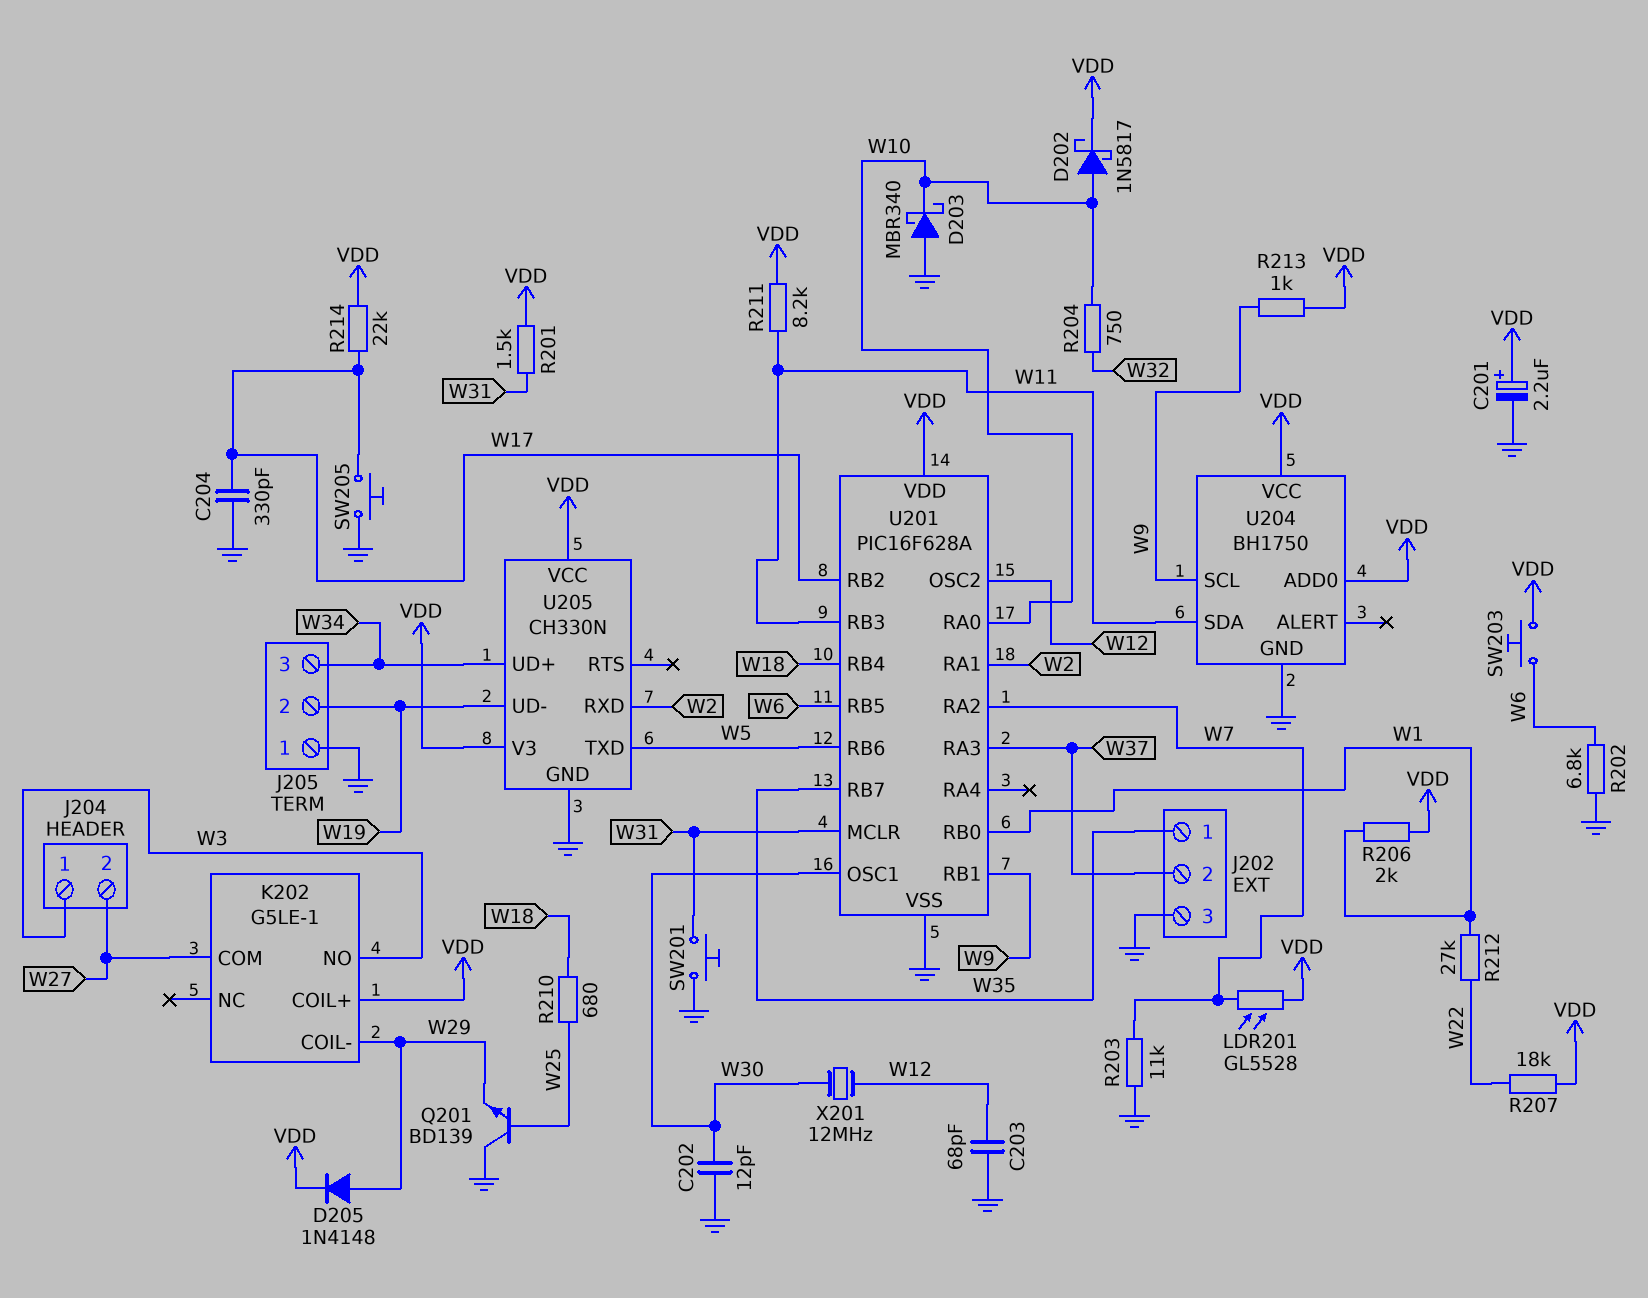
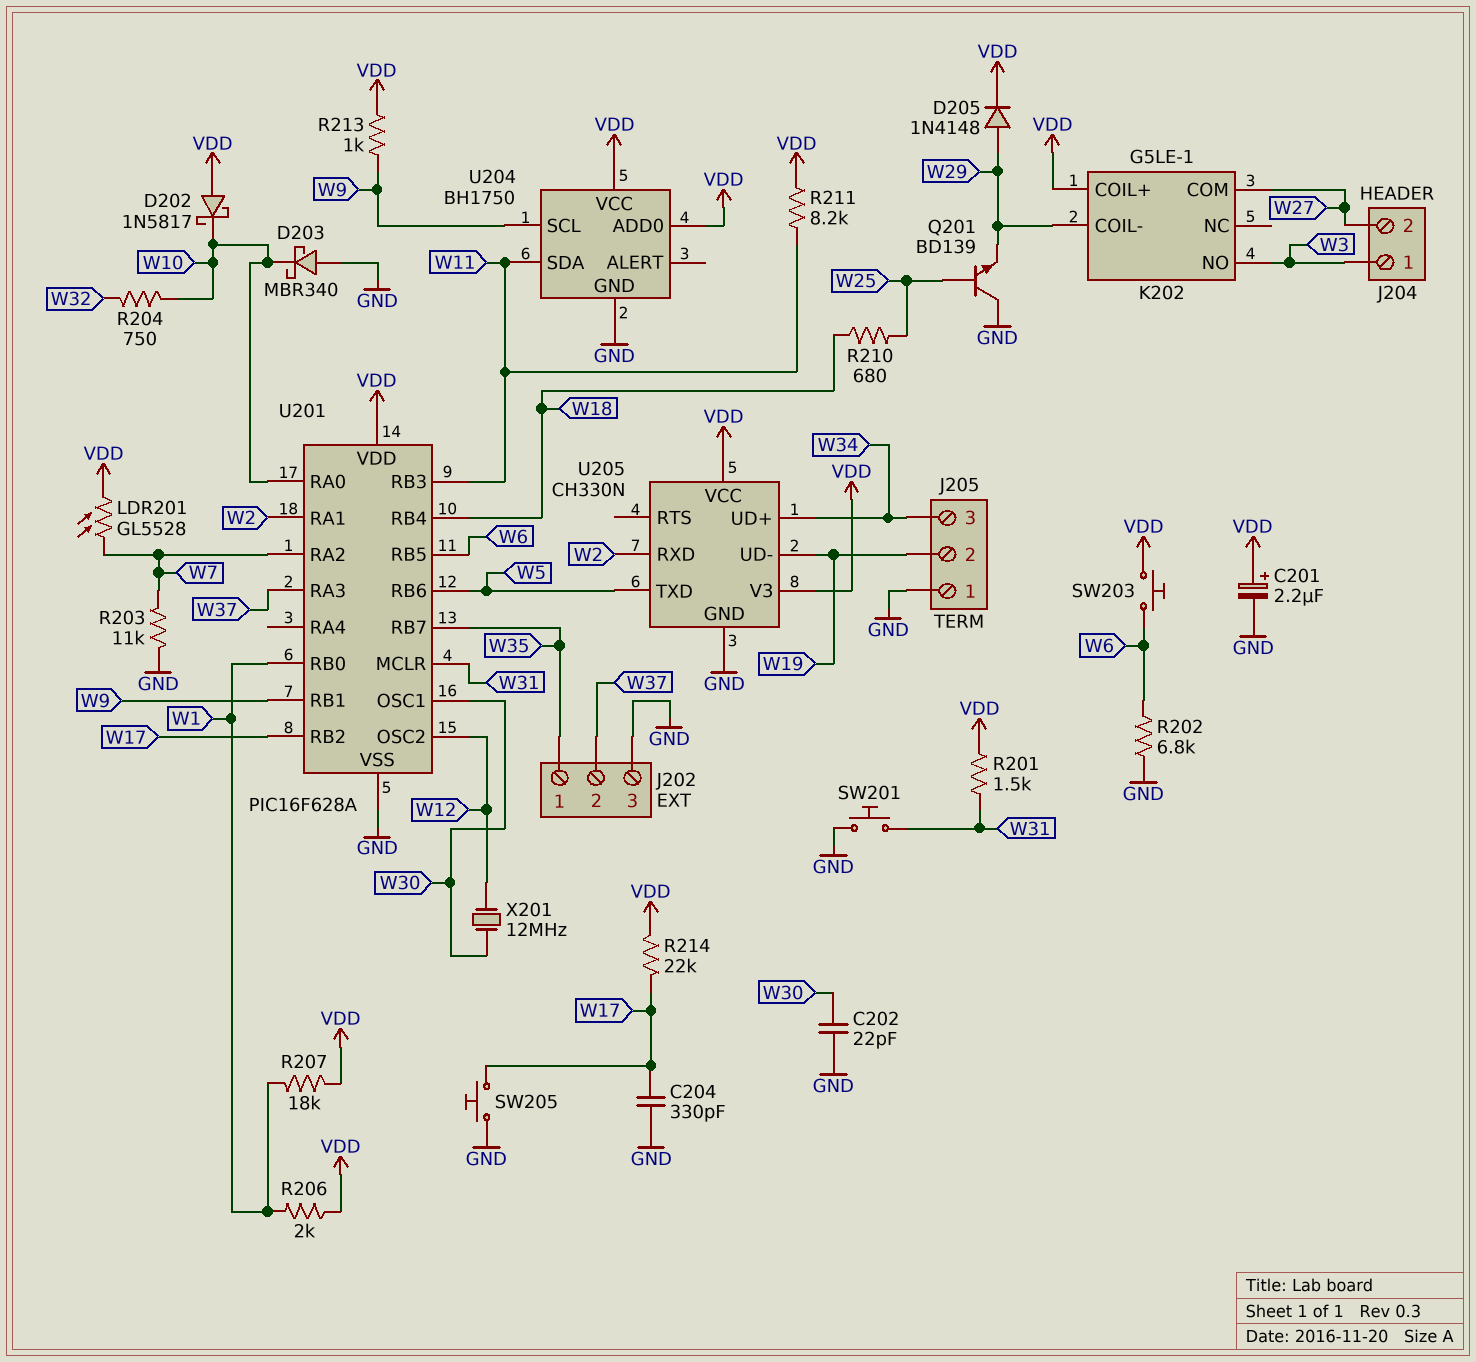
C202: 12pF (GND, W30) -> 22pF (GND, W30)
C203: 68pF (GND, W12) -> none
D202: schottky 1N5817 (A W10, K VDD) -> schottky 1N5817 (A VDD, K W10)
R207: 18k (VDD, W22) -> 18k (VDD, W1)
R212: 27k (W1, W22) -> none

